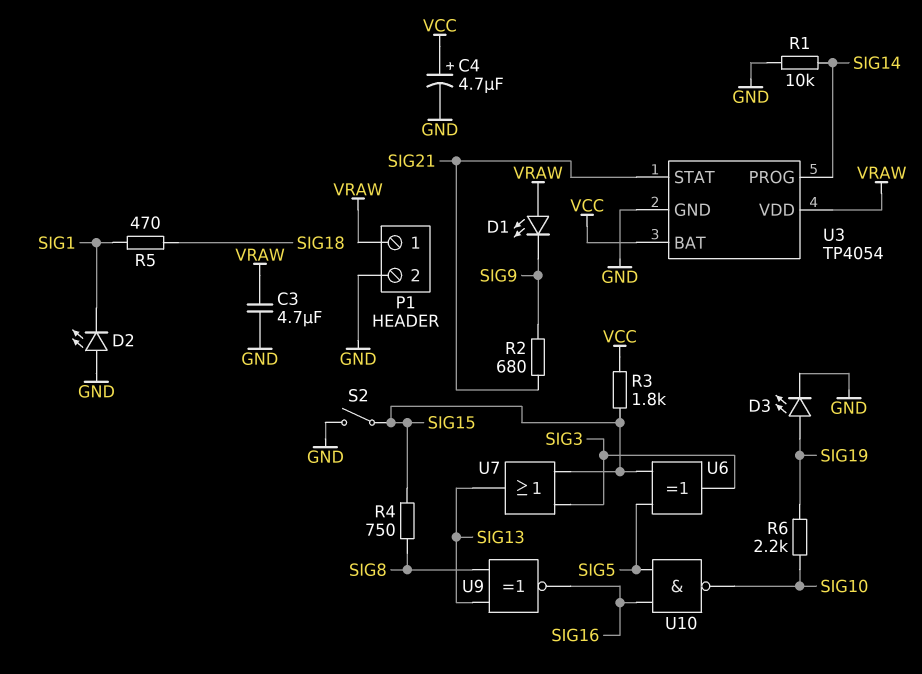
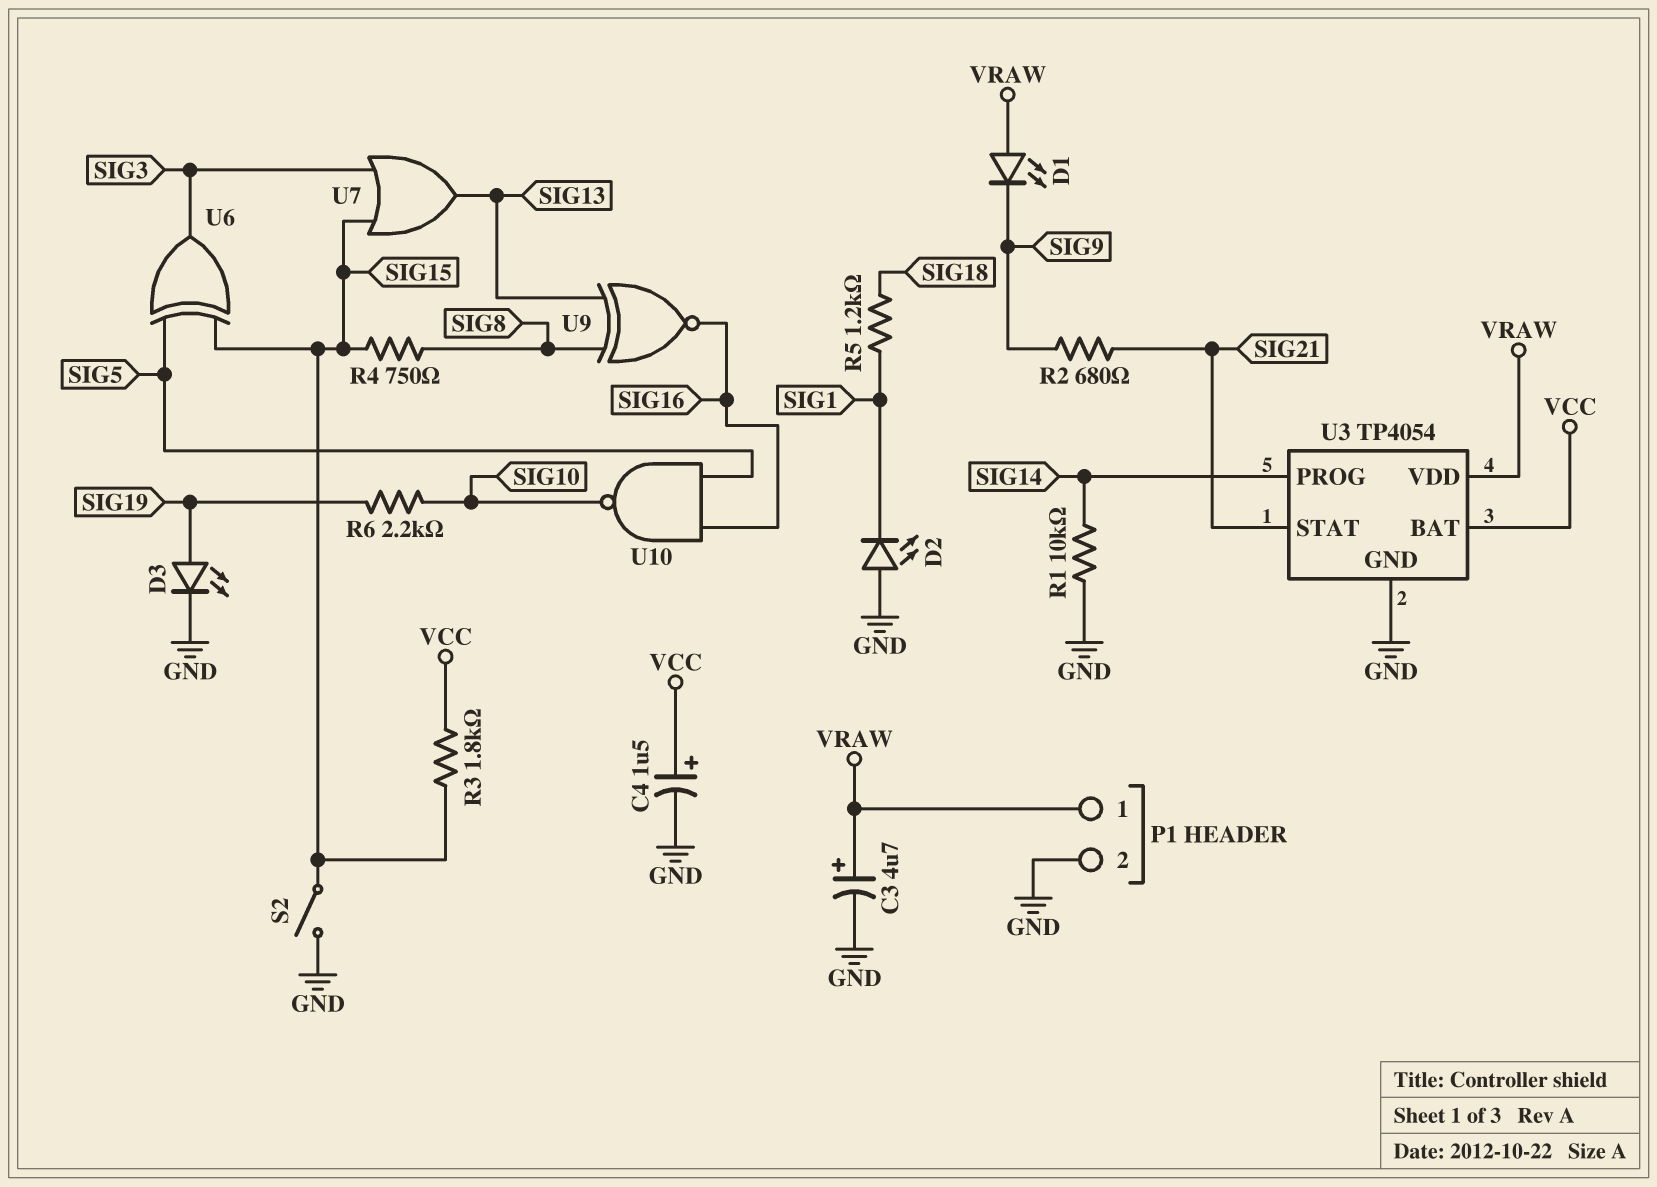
C3: 4.7uF (GND, VRAW) -> 4.7uF (plus VRAW, minus GND)
C4: 4.7uF (plus VCC, minus GND) -> 1.5uF (plus VCC, minus GND)
R5: 470 (SIG1, SIG18) -> 1.2k (SIG1, SIG18)

